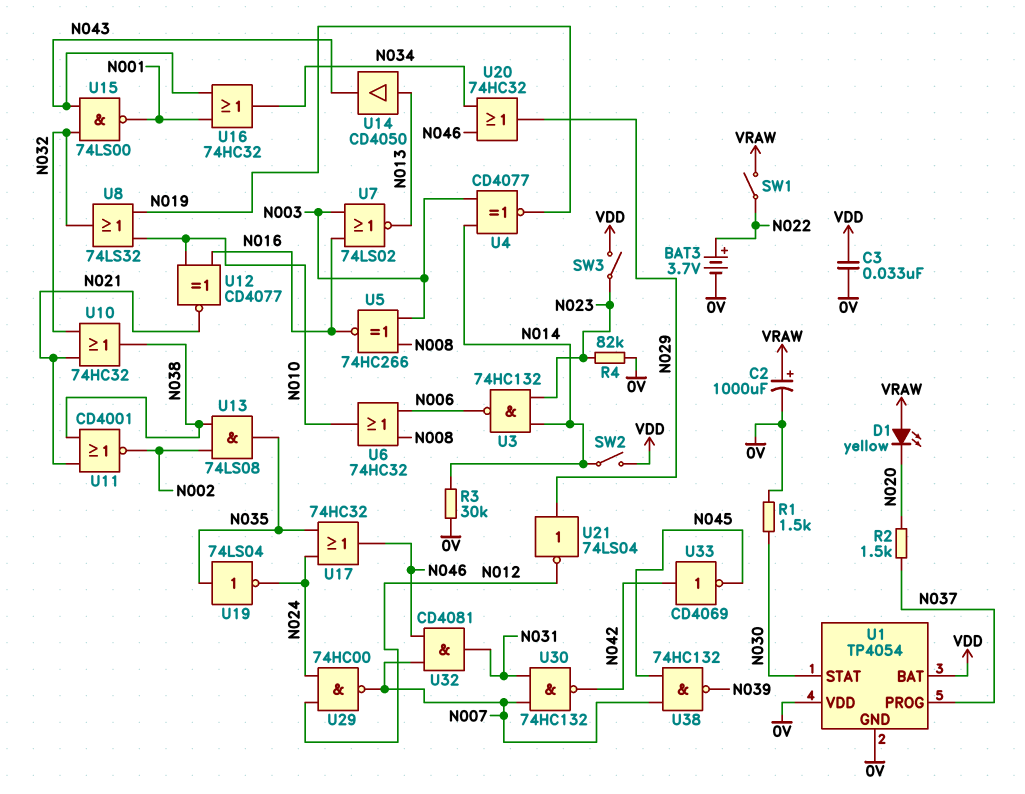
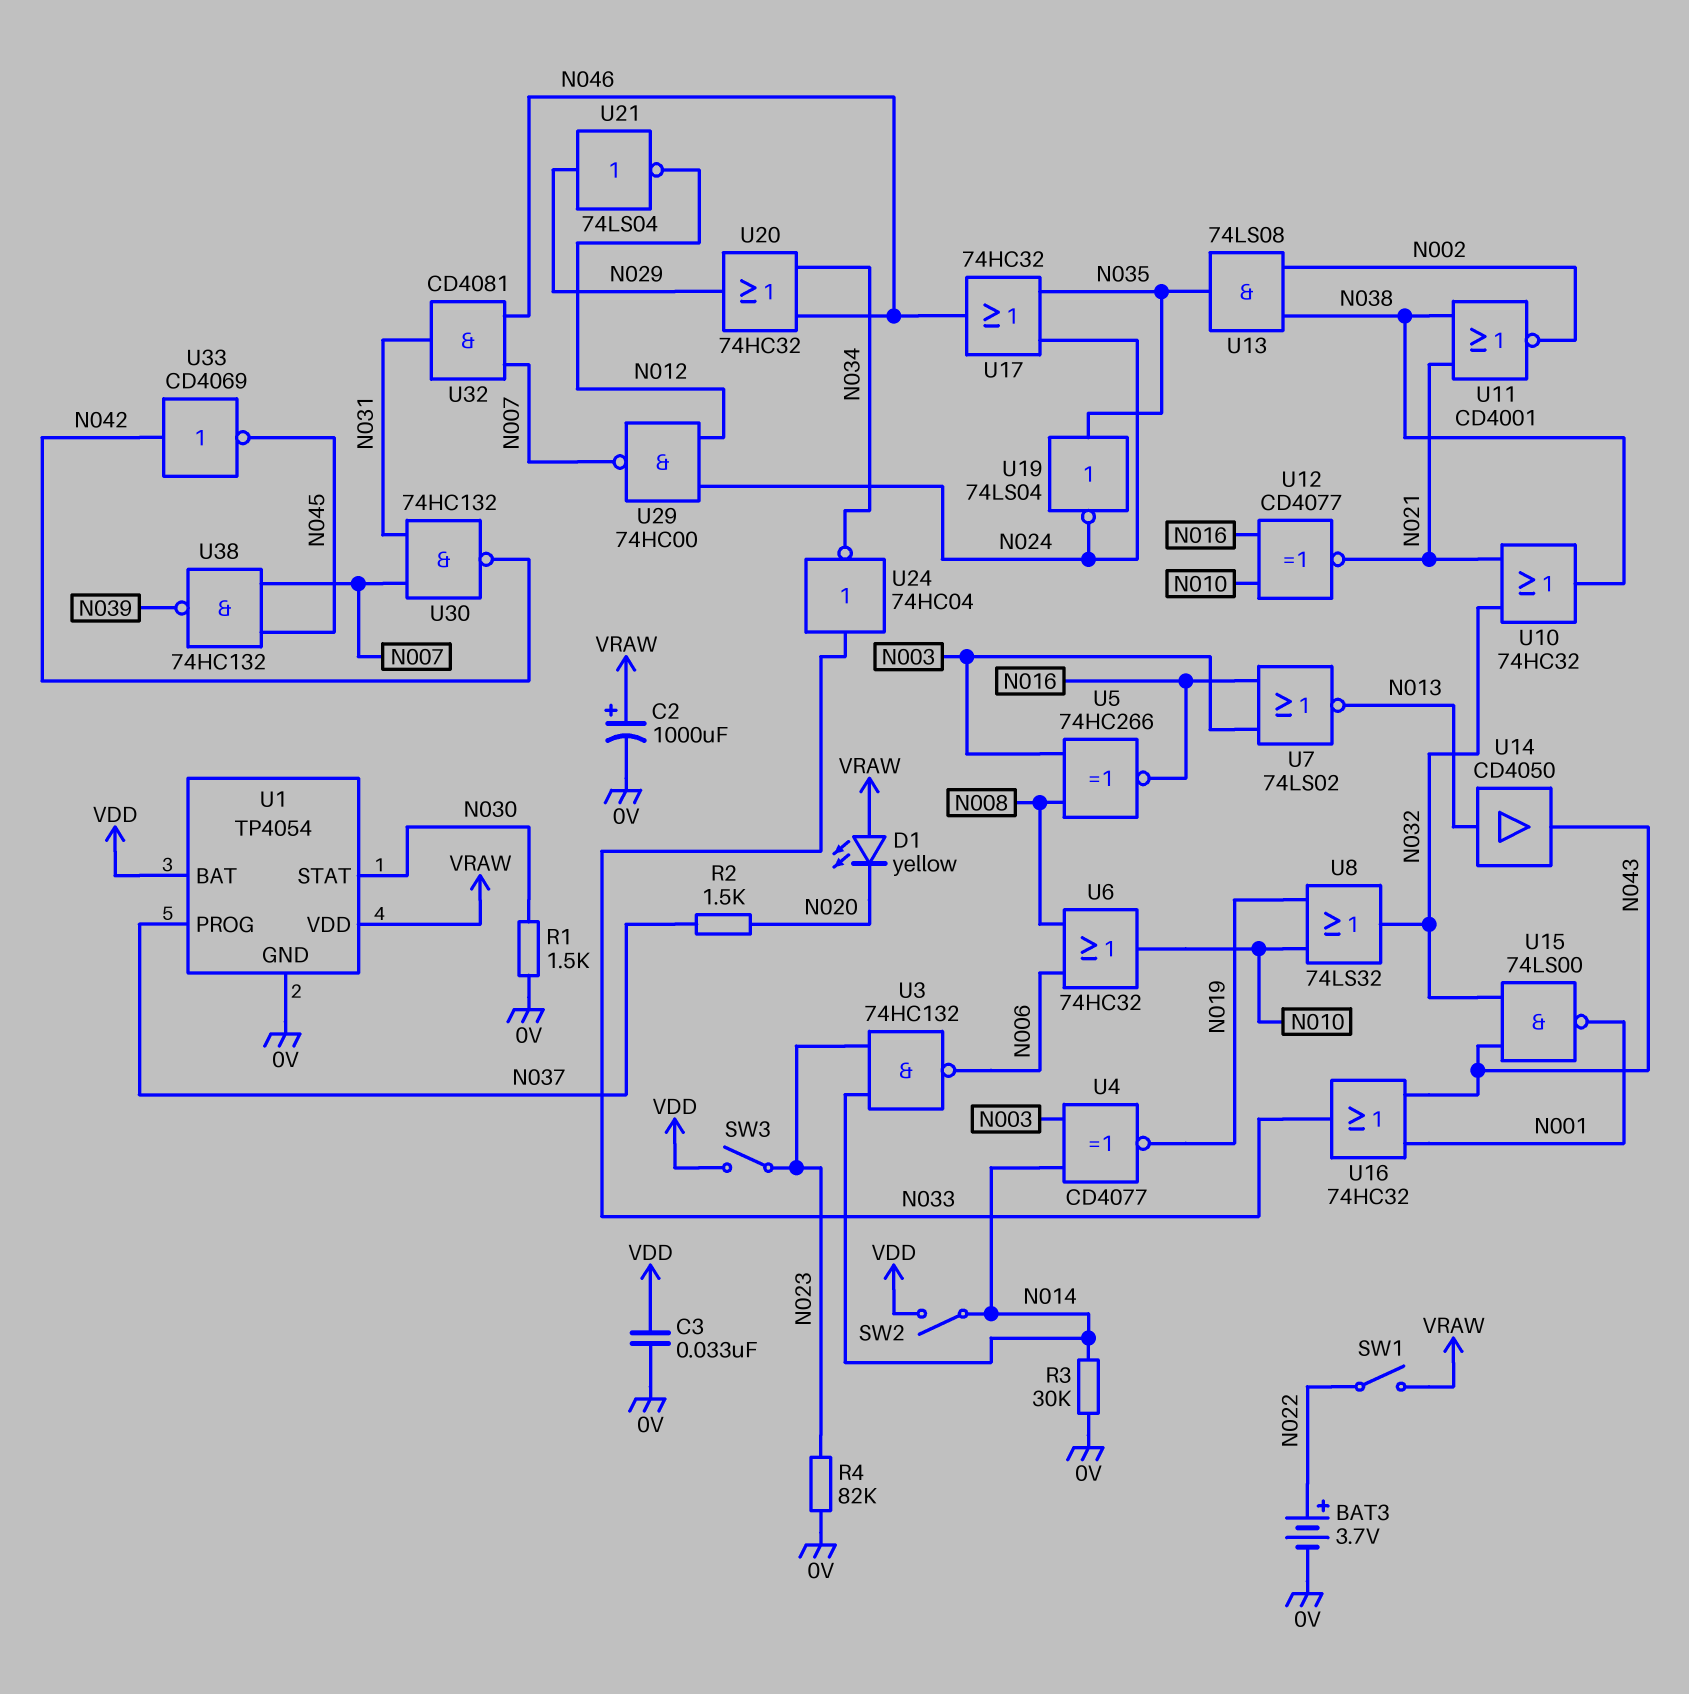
U1 pin VDD: 0V -> VRAW
U16: OR 74HC32 (in N001, in N043, out N034) -> OR 74HC32 (in N001, in N043, out N033)
U24: none -> NOT 74HC04 (in N033, out N034)

